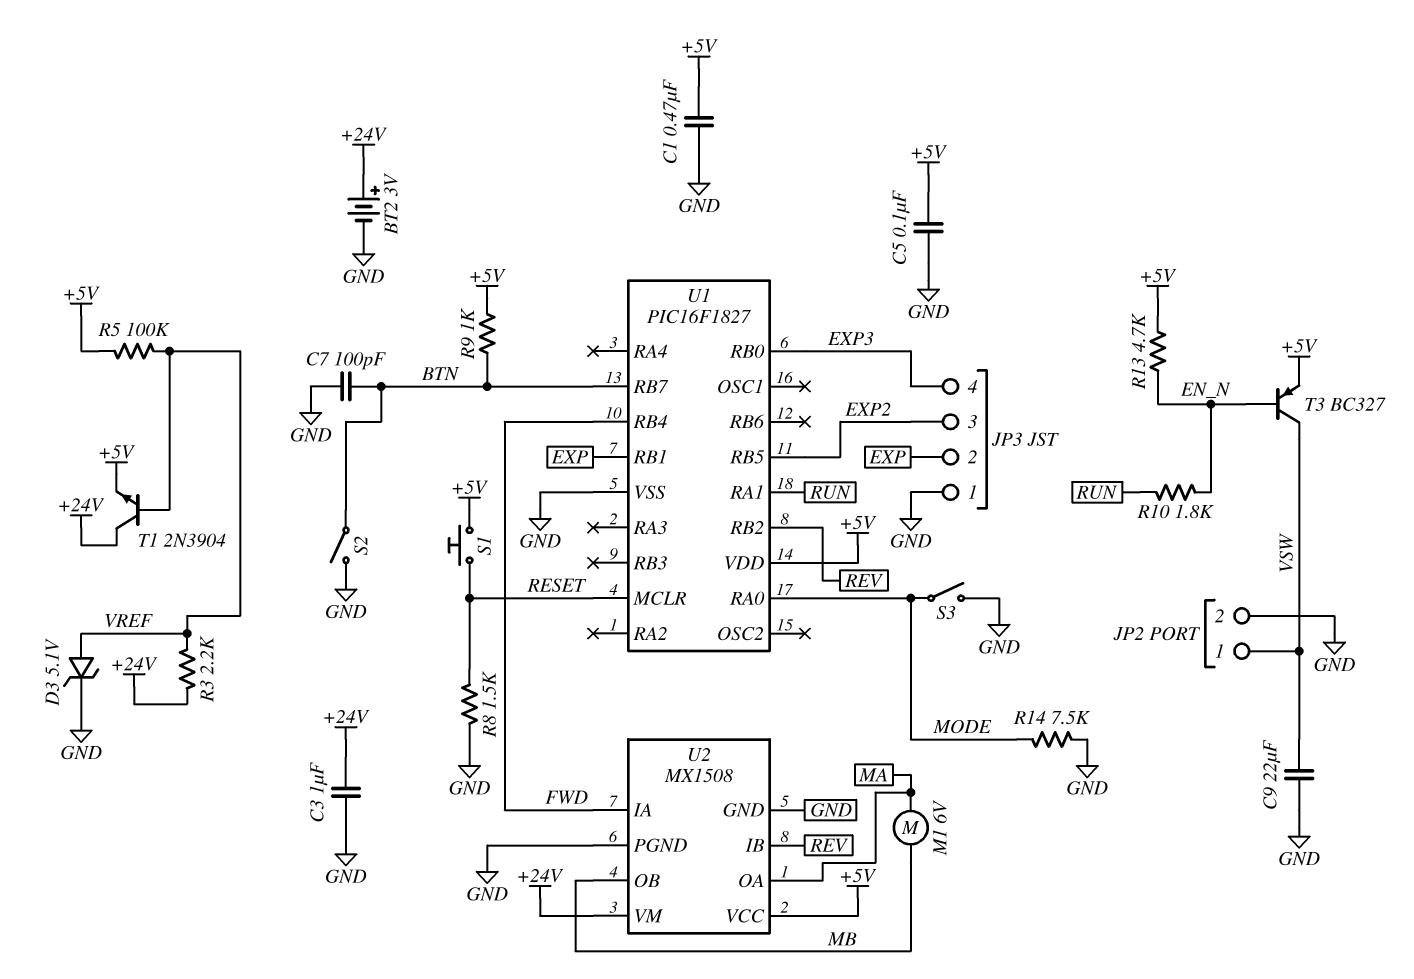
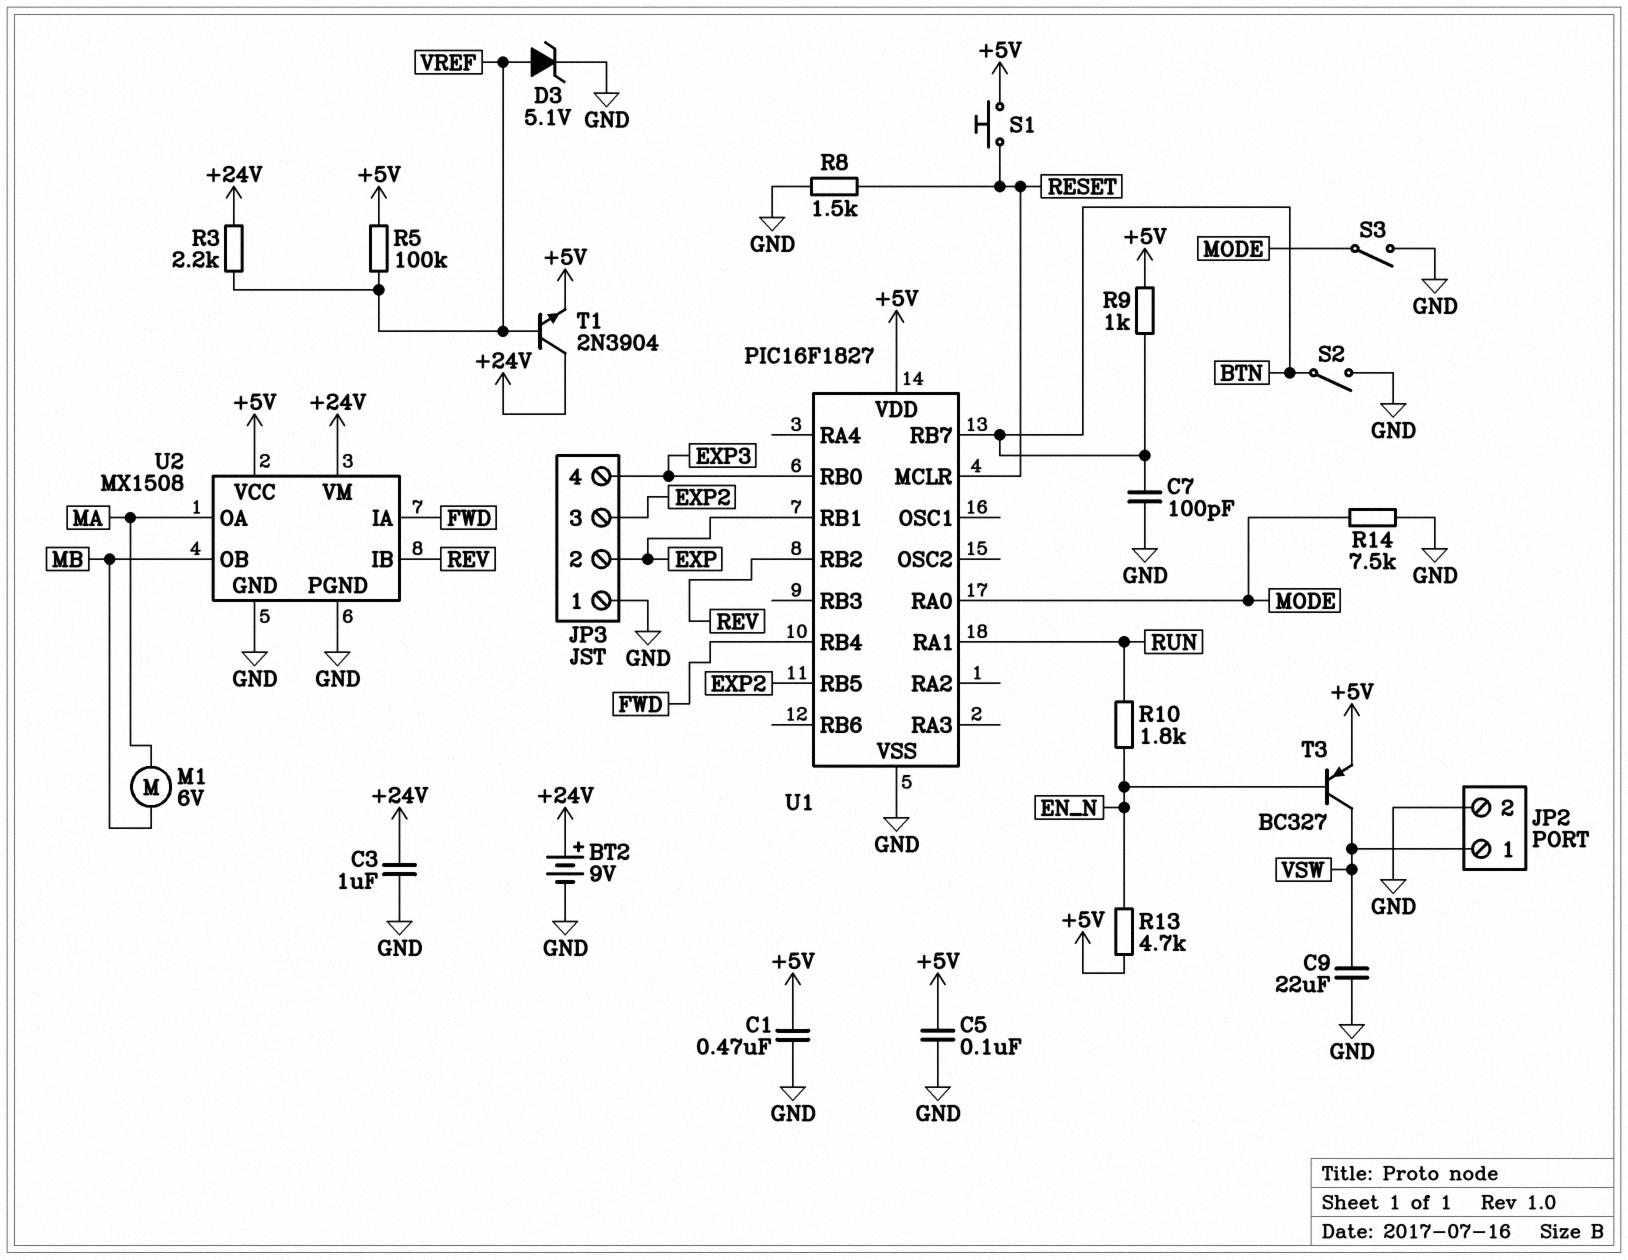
BT2: 3V (plus +24V, minus GND) -> 9V (plus +24V, minus GND)

